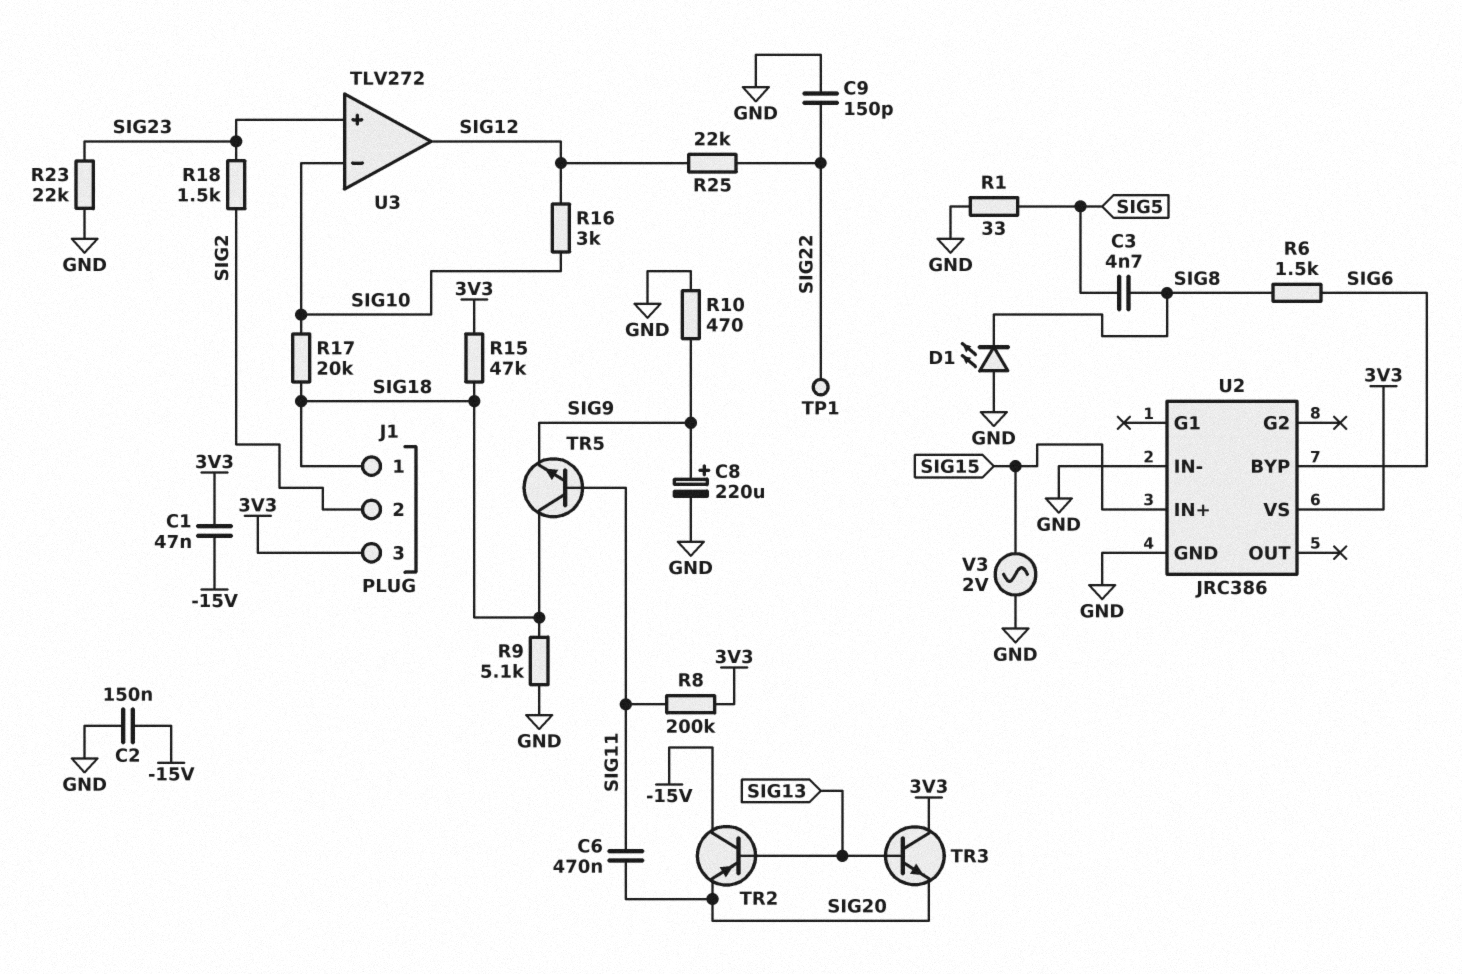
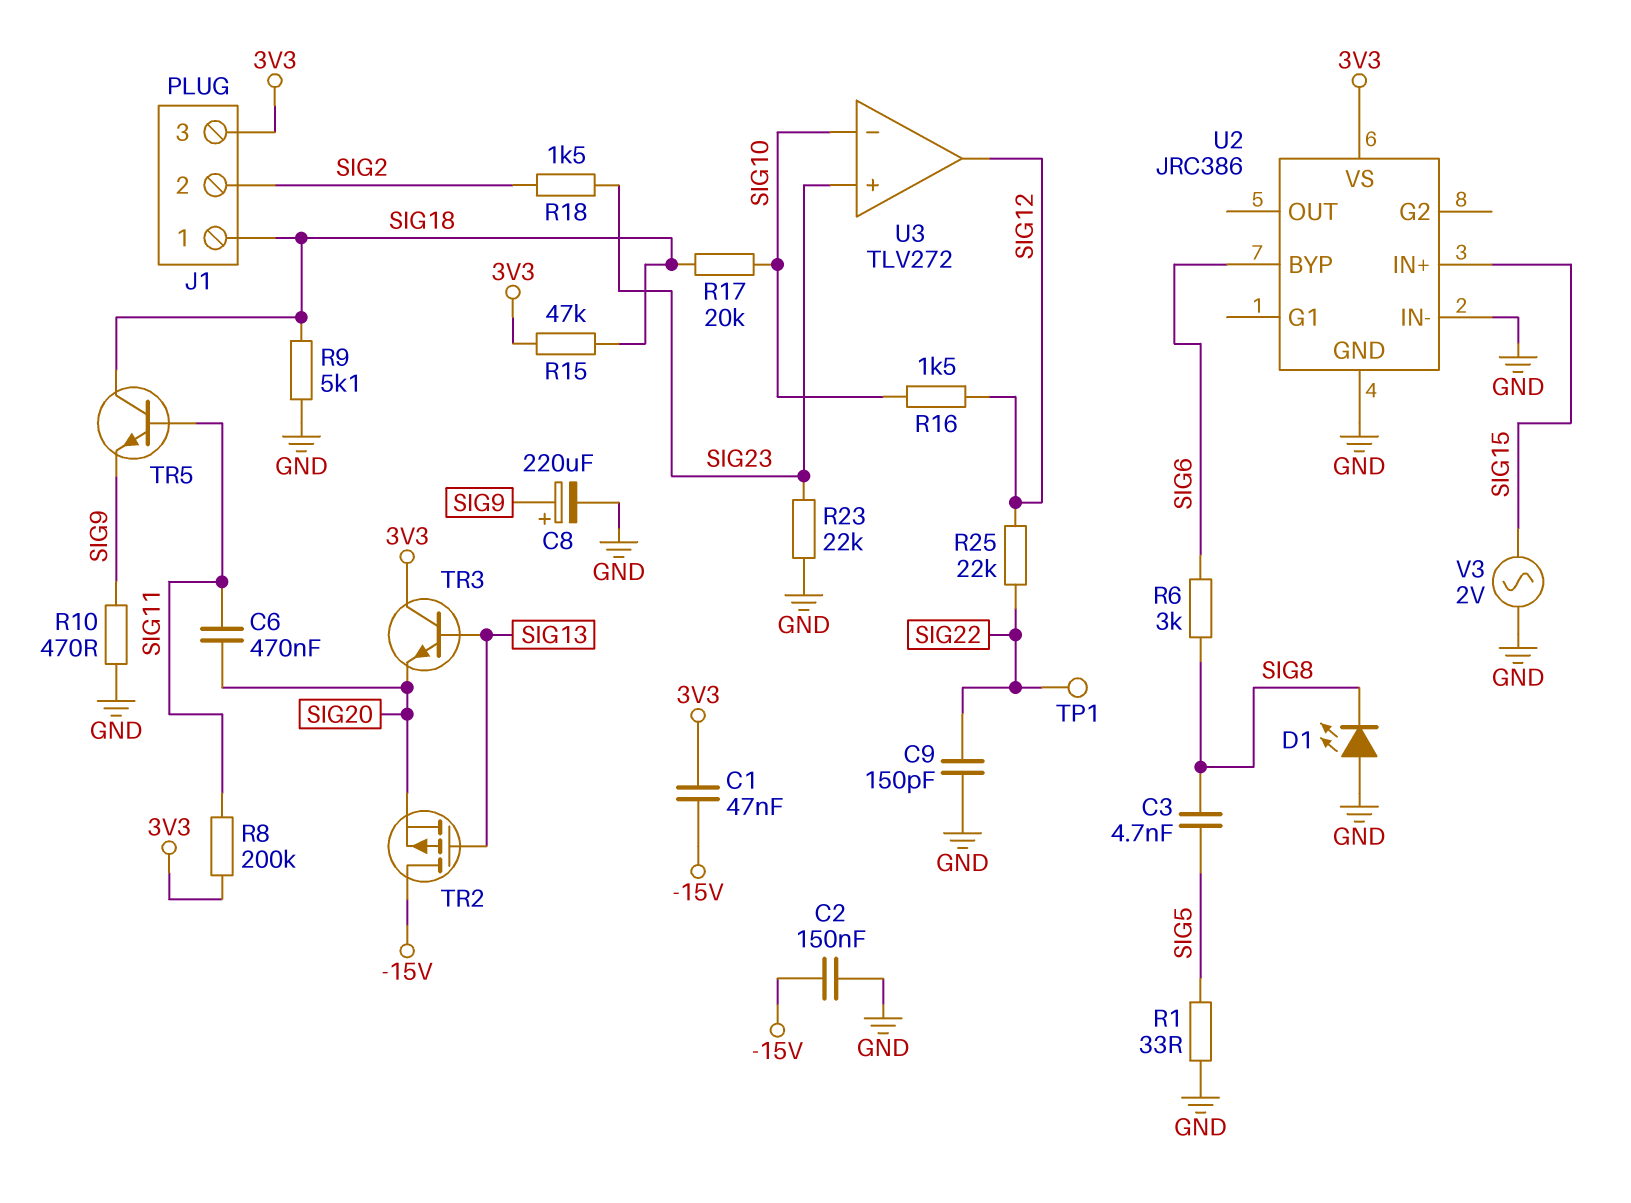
R6: 1.5k (SIG6, SIG8) -> 3k (SIG6, SIG8)
R16: 3k (SIG10, SIG12) -> 1.5k (SIG10, SIG12)
TR2: PNP (B SIG13, C -15V, E SIG20) -> PMOS (G SIG13, D -15V, S SIG20)

